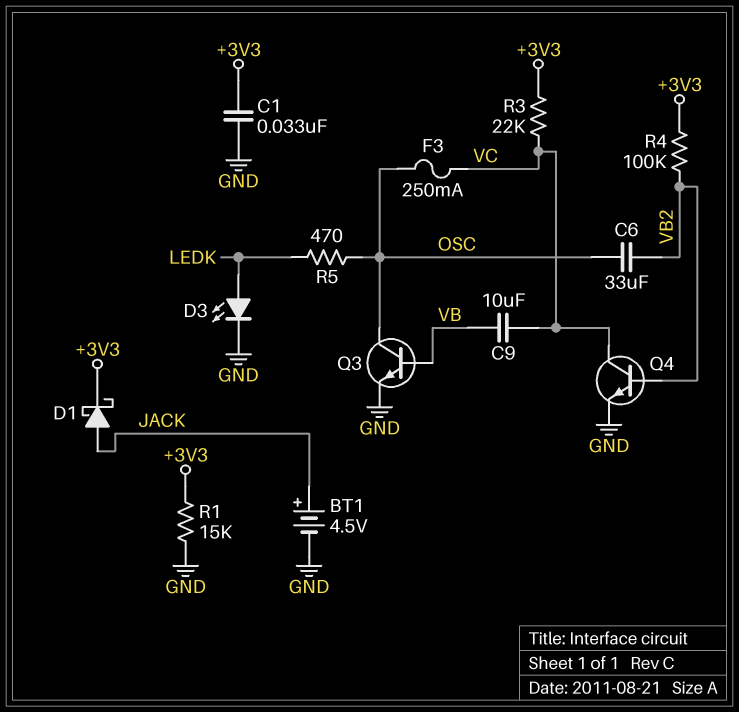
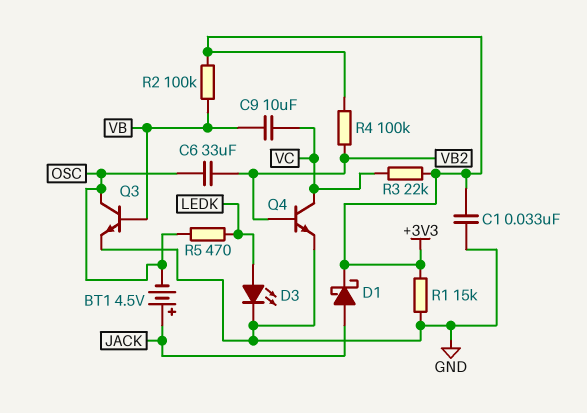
BT1: 4.5V (plus JACK, minus GND) -> 4.5V (plus JACK, minus OSC)
F3: 250mA (OSC, VC) -> none
R2: none -> 100k (+3V3, VB)

